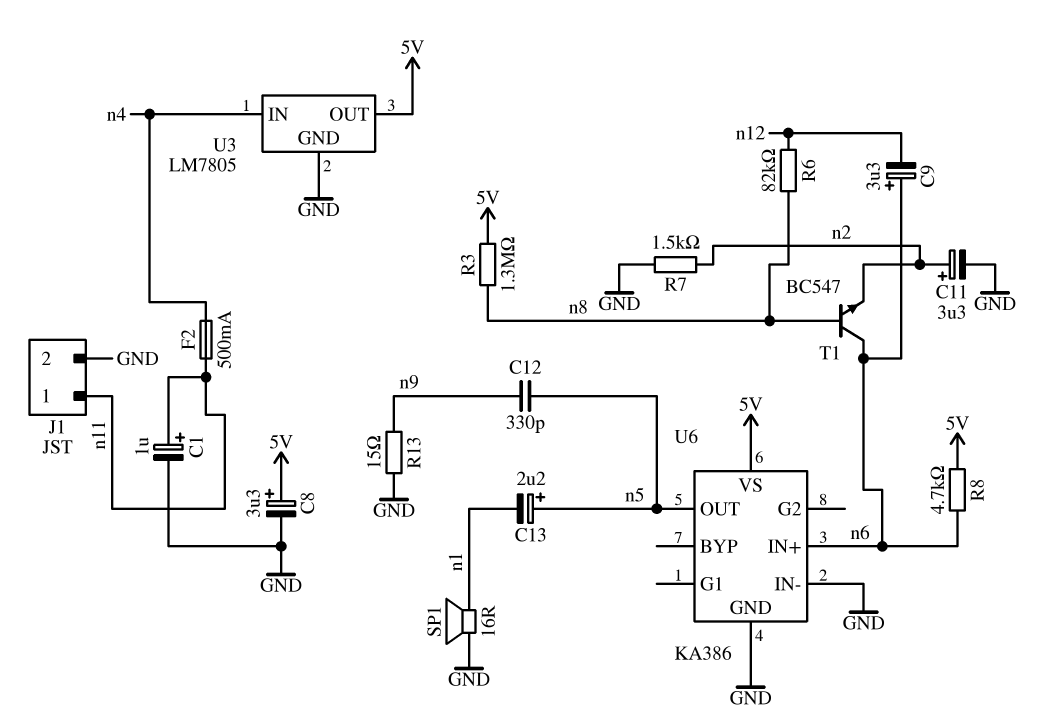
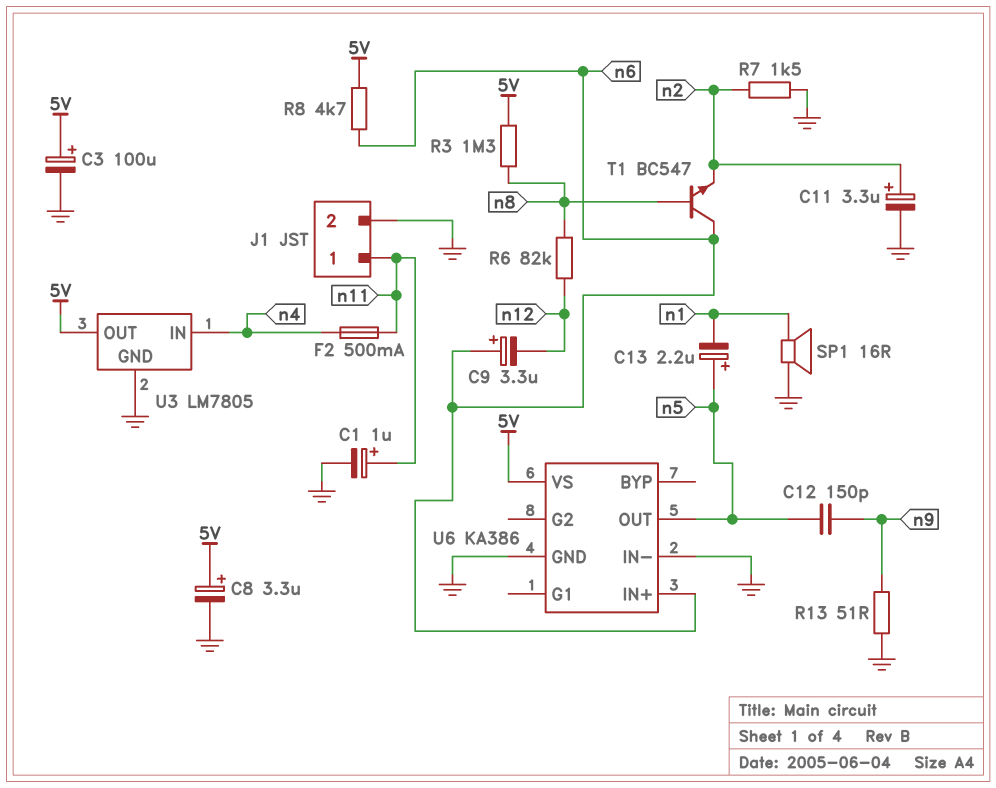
C3: none -> 100uF (plus 5V, minus GND)
C12: 330pF (n5, n9) -> 150pF (n5, n9)
R13: 15 (GND, n9) -> 51 (GND, n9)

